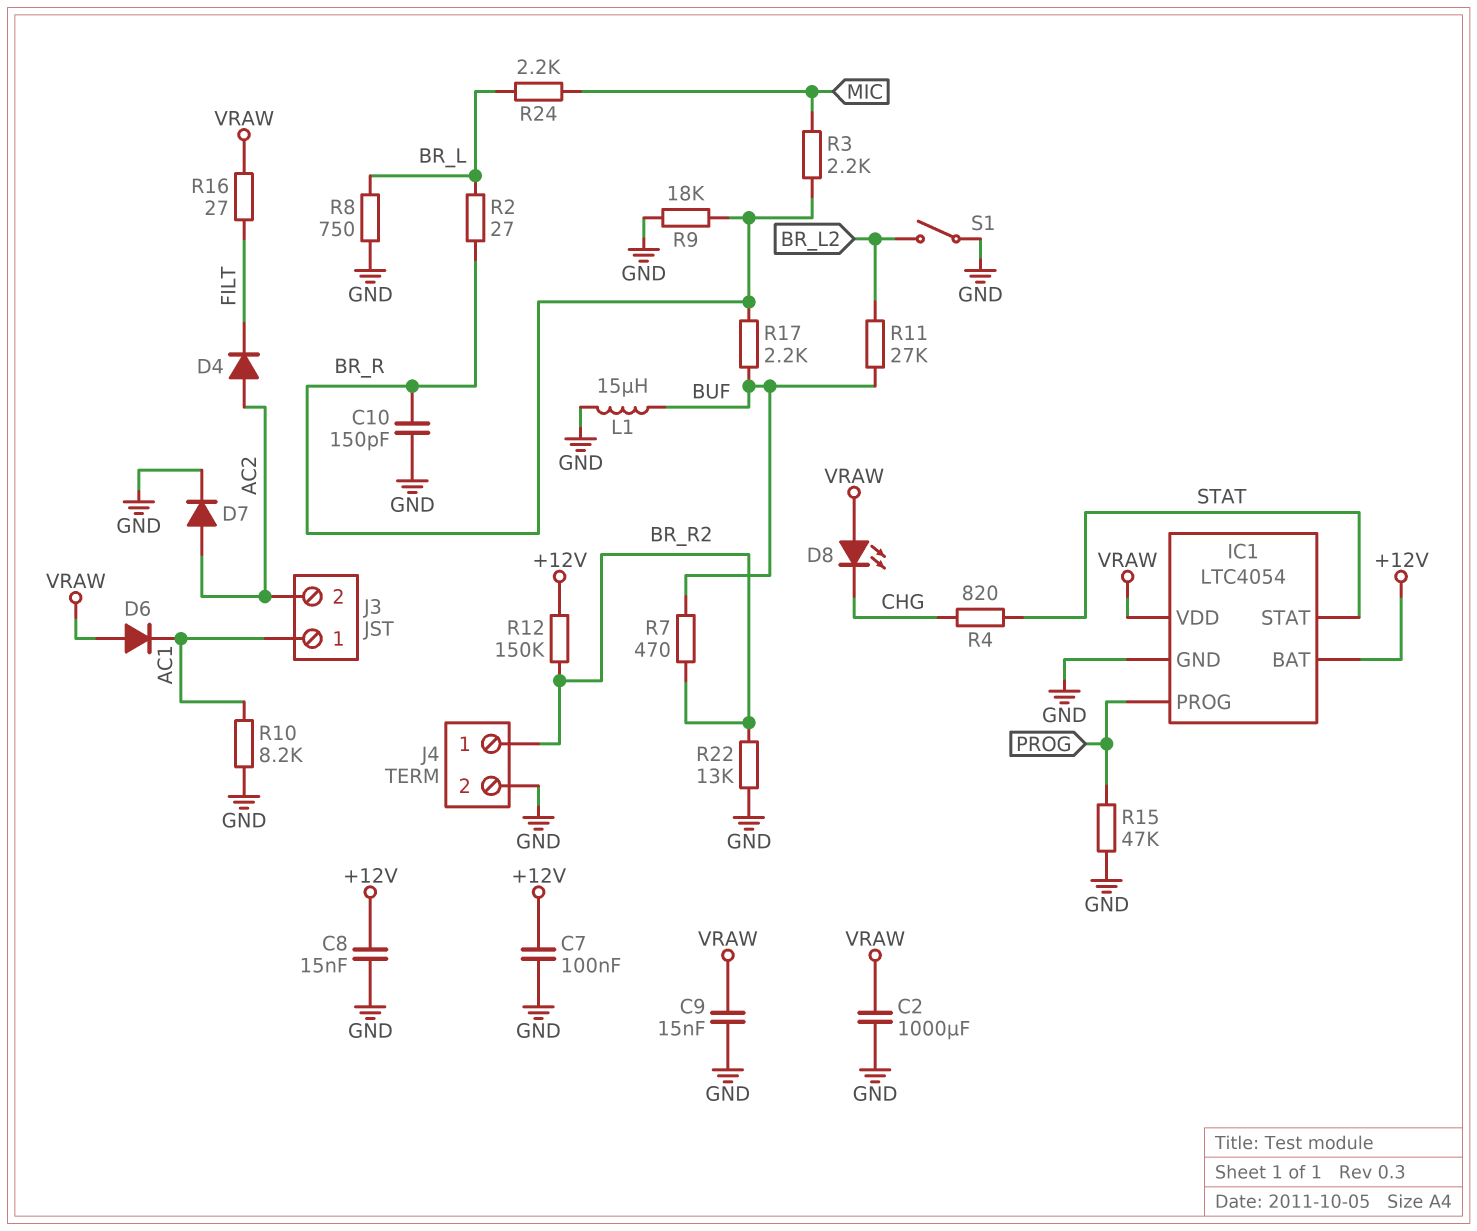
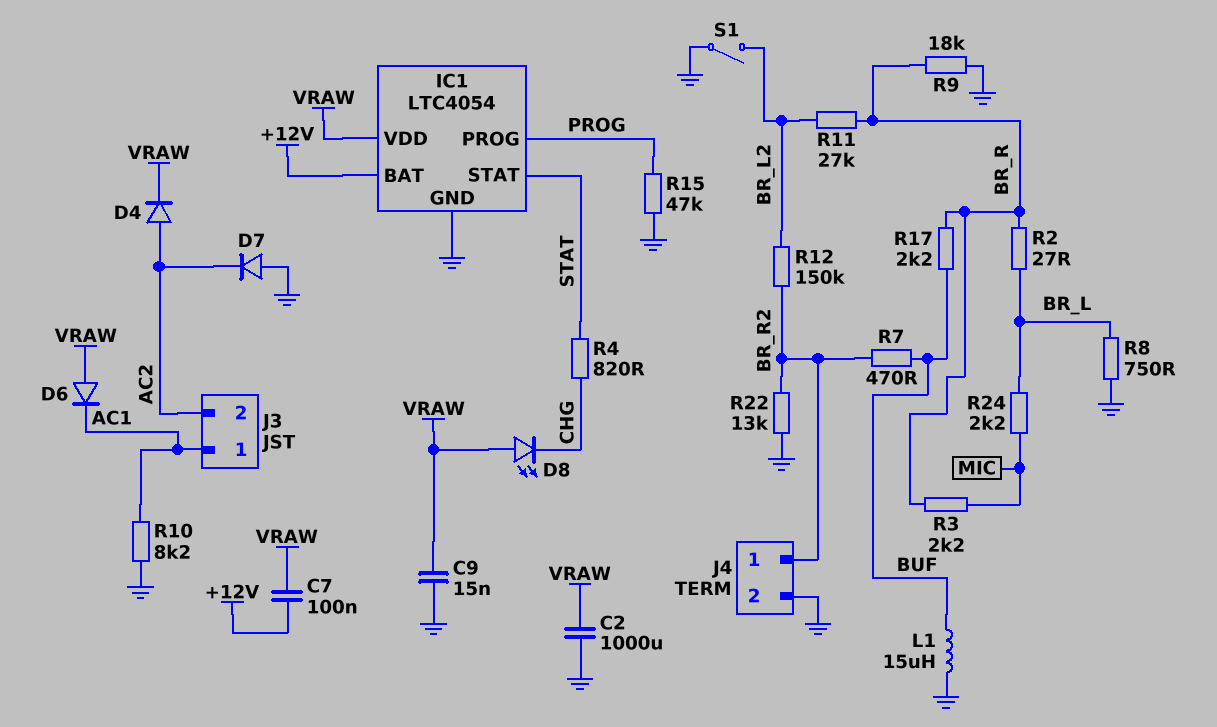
C7: 100nF (+12V, GND) -> 100nF (+12V, VRAW)
C8: 15nF (+12V, GND) -> none
C10: 150pF (BR_R, GND) -> none
D4: diode (A AC2, K FILT) -> diode (A AC2, K VRAW)
D7: diode (A AC2, K GND) -> diode (A GND, K AC2)
R11: 27k (BR_L2, BUF) -> 27k (BR_L2, BR_R)
R12: 150k (+12V, BR_R2) -> 150k (BR_L2, BR_R2)
R16: 27 (FILT, VRAW) -> none

